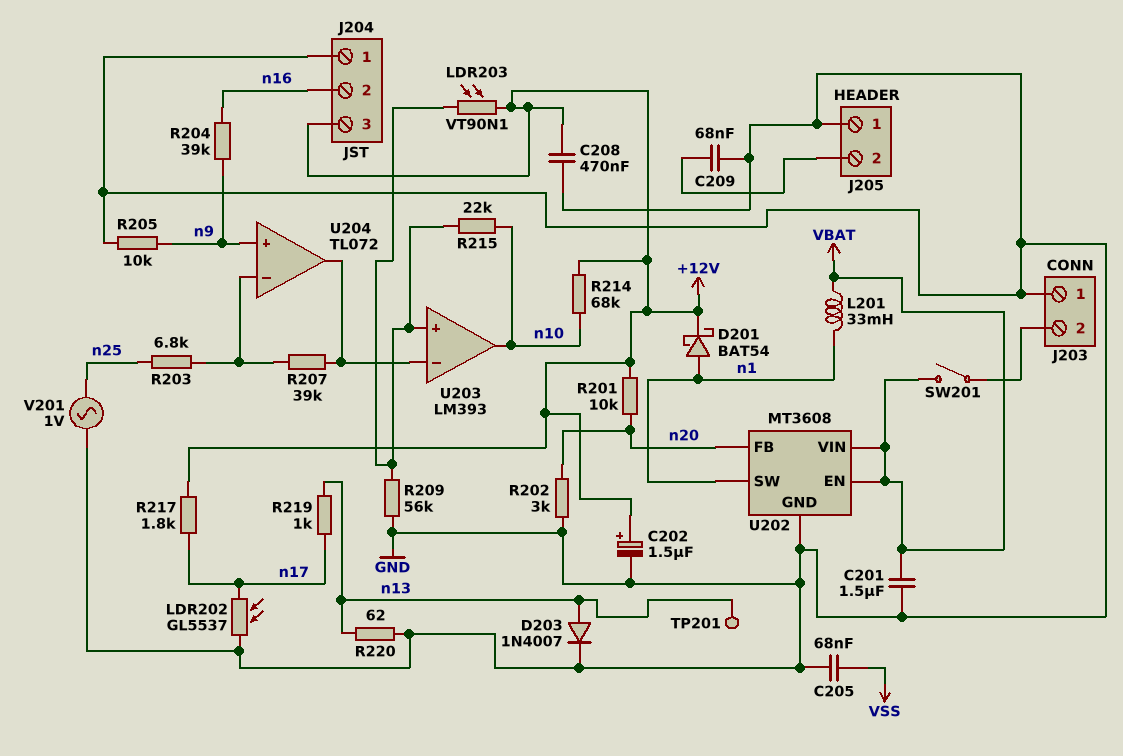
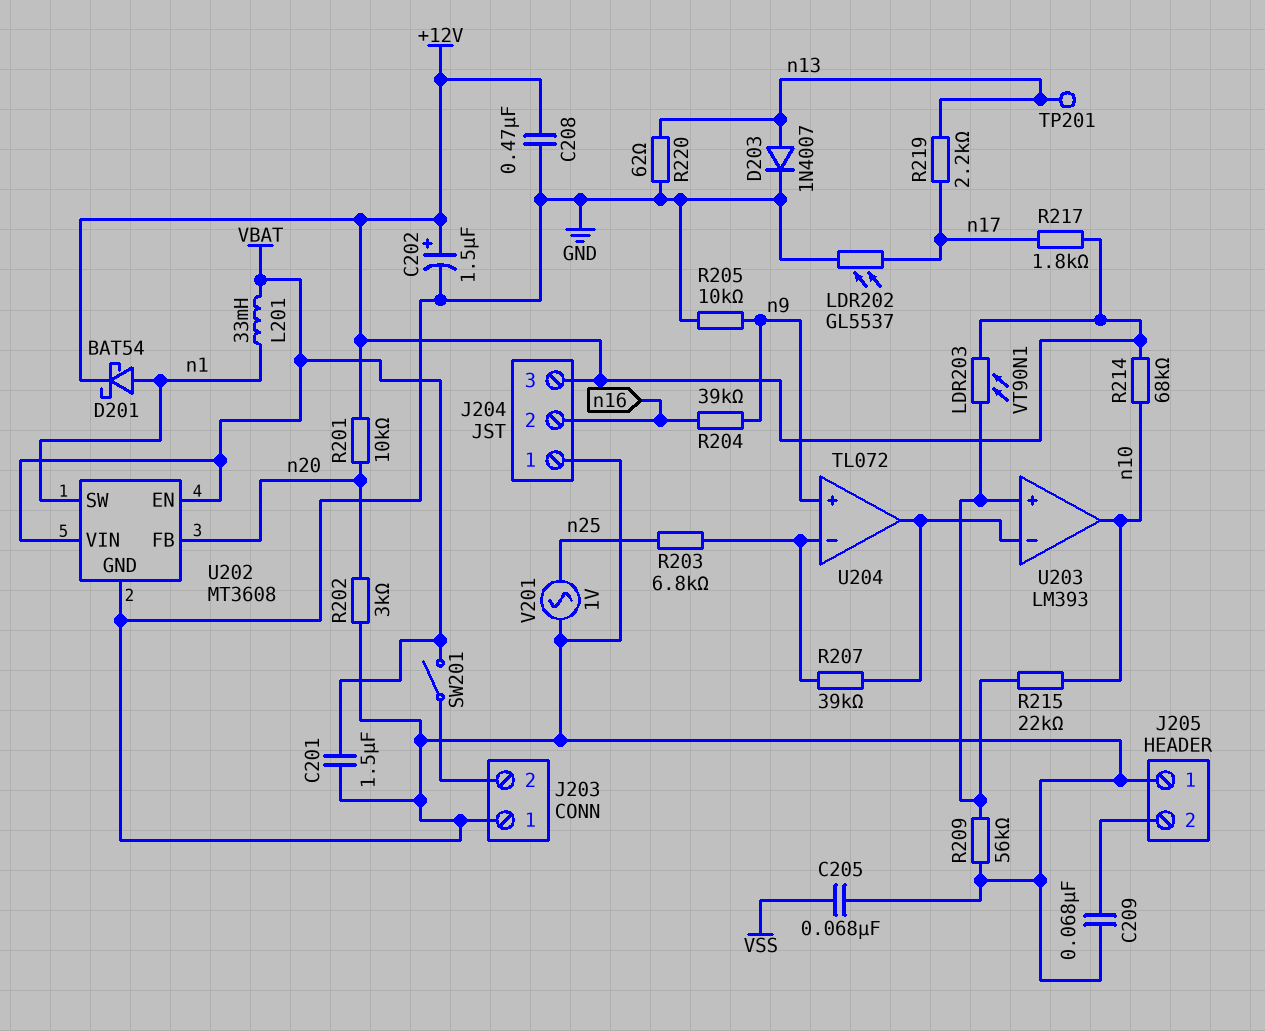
R219: 1k (n13, n17) -> 2.2k (n13, n17)

